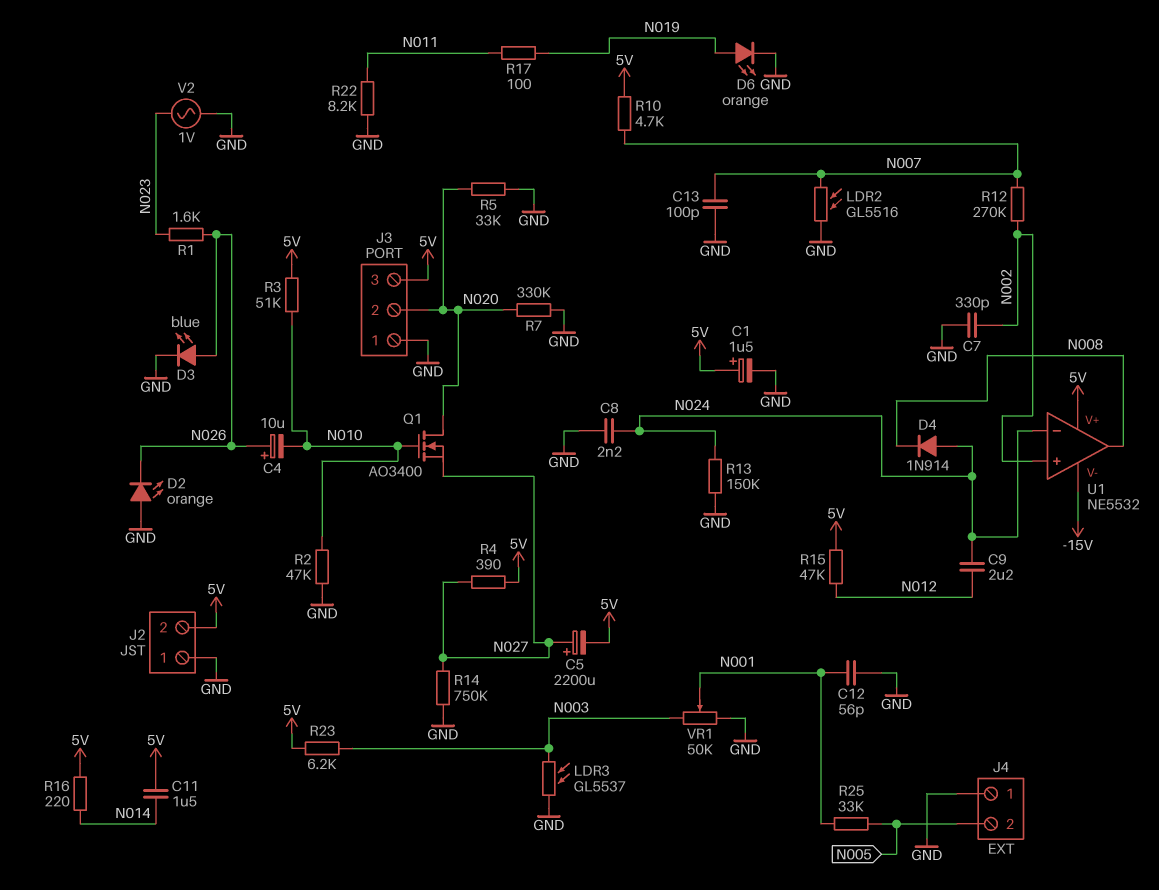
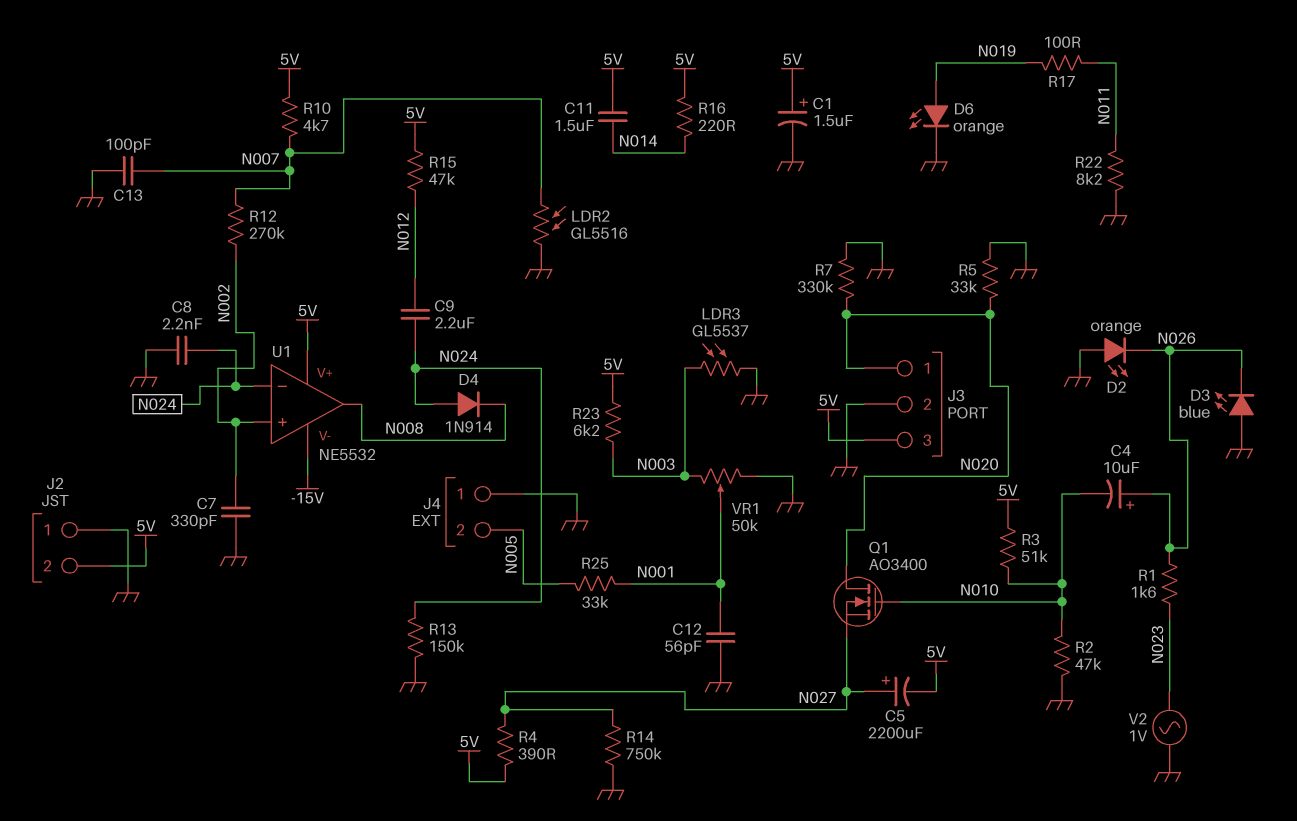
D3: LED blue (A N026, K GND) -> LED blue (A GND, K N026)
J3 pin 1: GND -> N020
J3 pin 2: N020 -> GND

